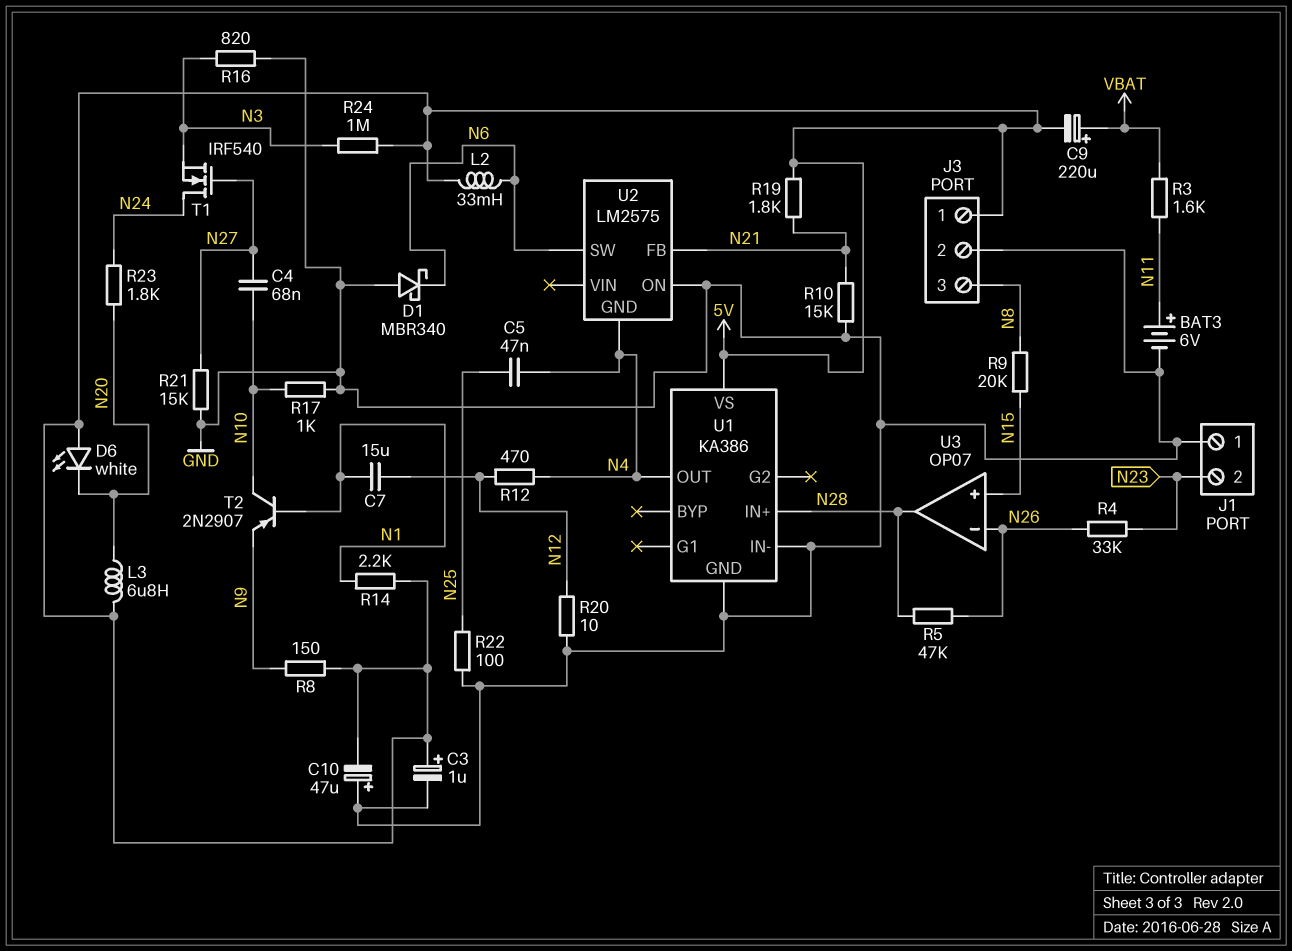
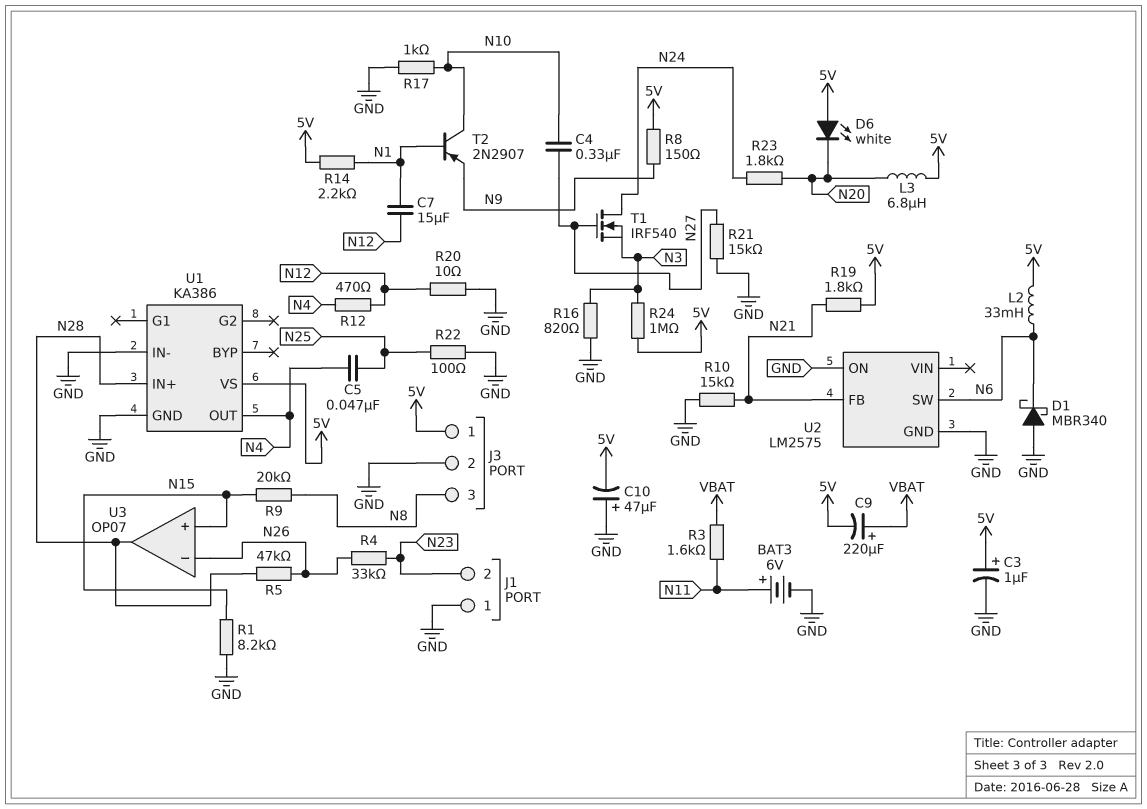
C4: 68nF (N10, N27) -> 330nF (N10, N27)
R1: none -> 8.2k (GND, N15)
U2 pin GND: N4 -> GND

